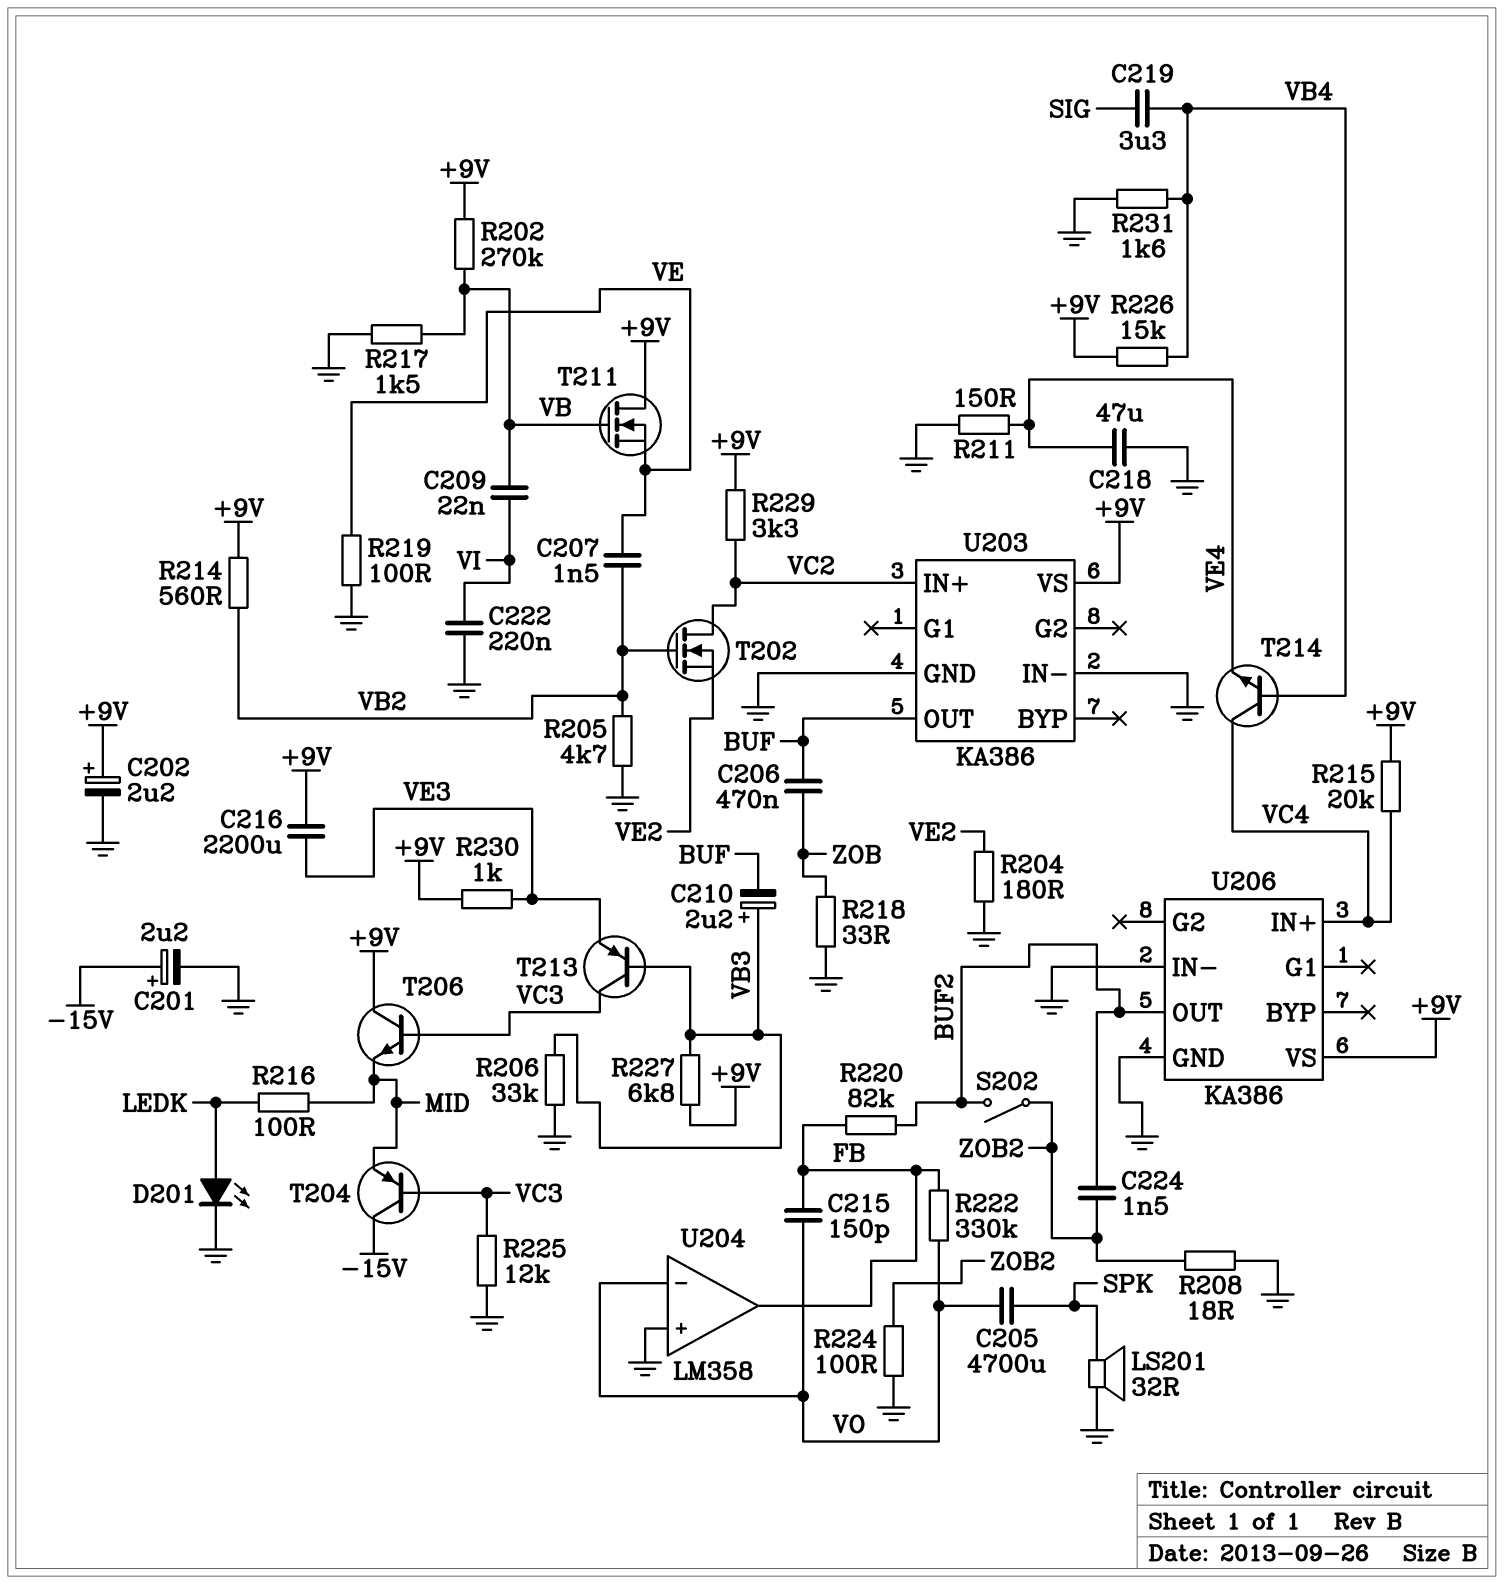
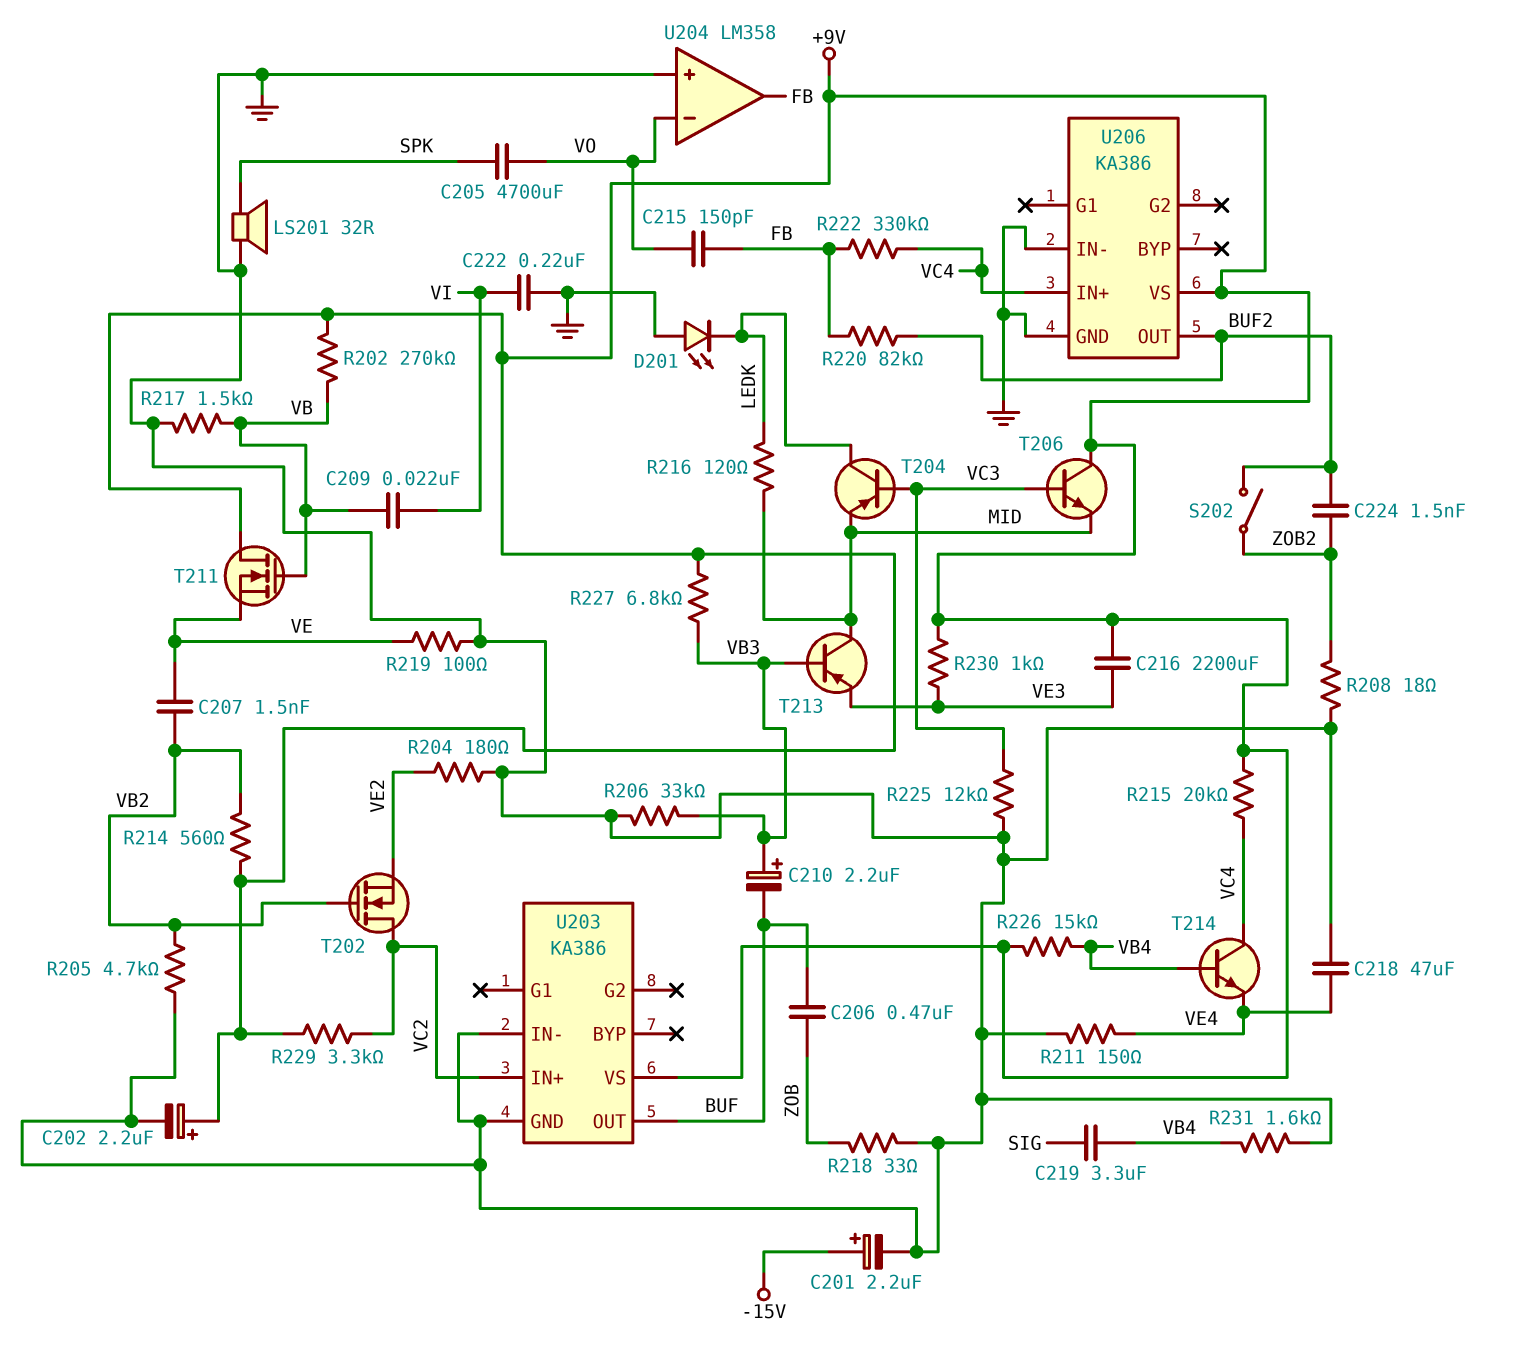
D201: LED (A LEDK, K GND) -> LED (A GND, K LEDK)
R216: 100 (LEDK, MID) -> 120 (LEDK, MID)
R222: 330k (FB, VO) -> 330k (FB, VC4)
R224: 100 (GND, ZOB2) -> none
T204: PNP (B VC3, C -15V, E MID) -> PNP (B VC3, C LEDK, E MID)
T213: PNP (B VB3, C VC3, E VE3) -> PNP (B VB3, C MID, E VE3)

